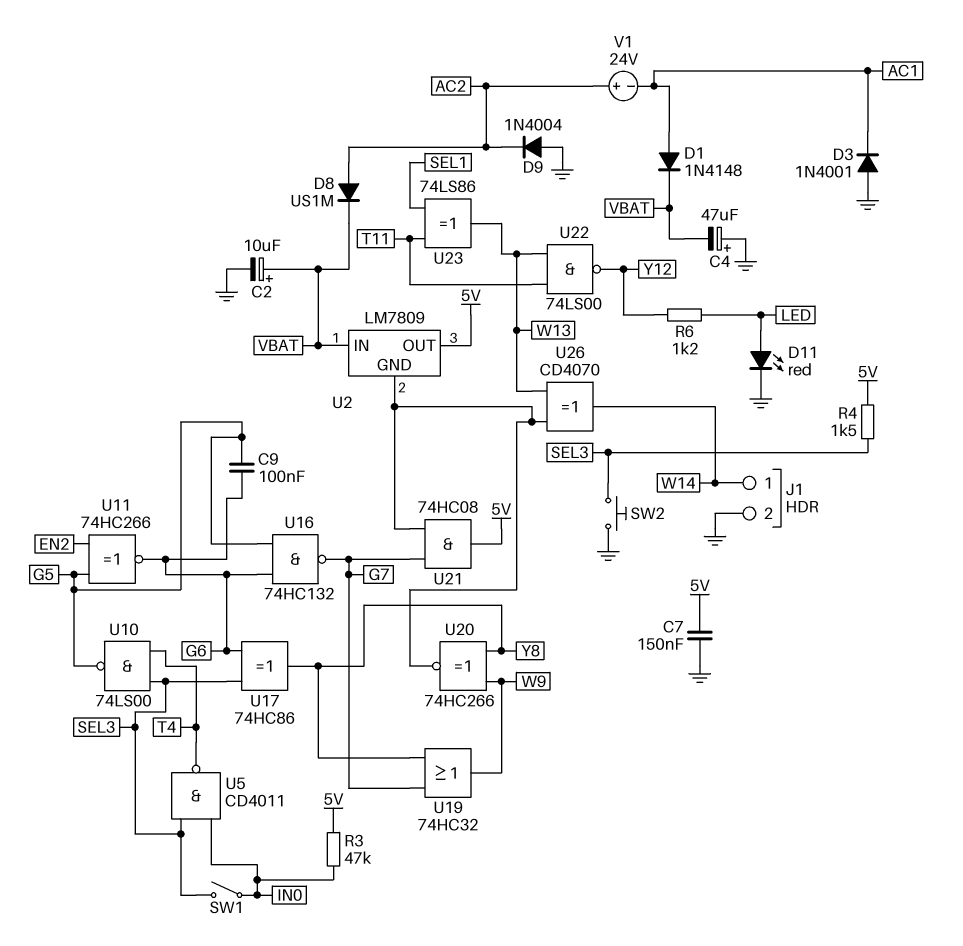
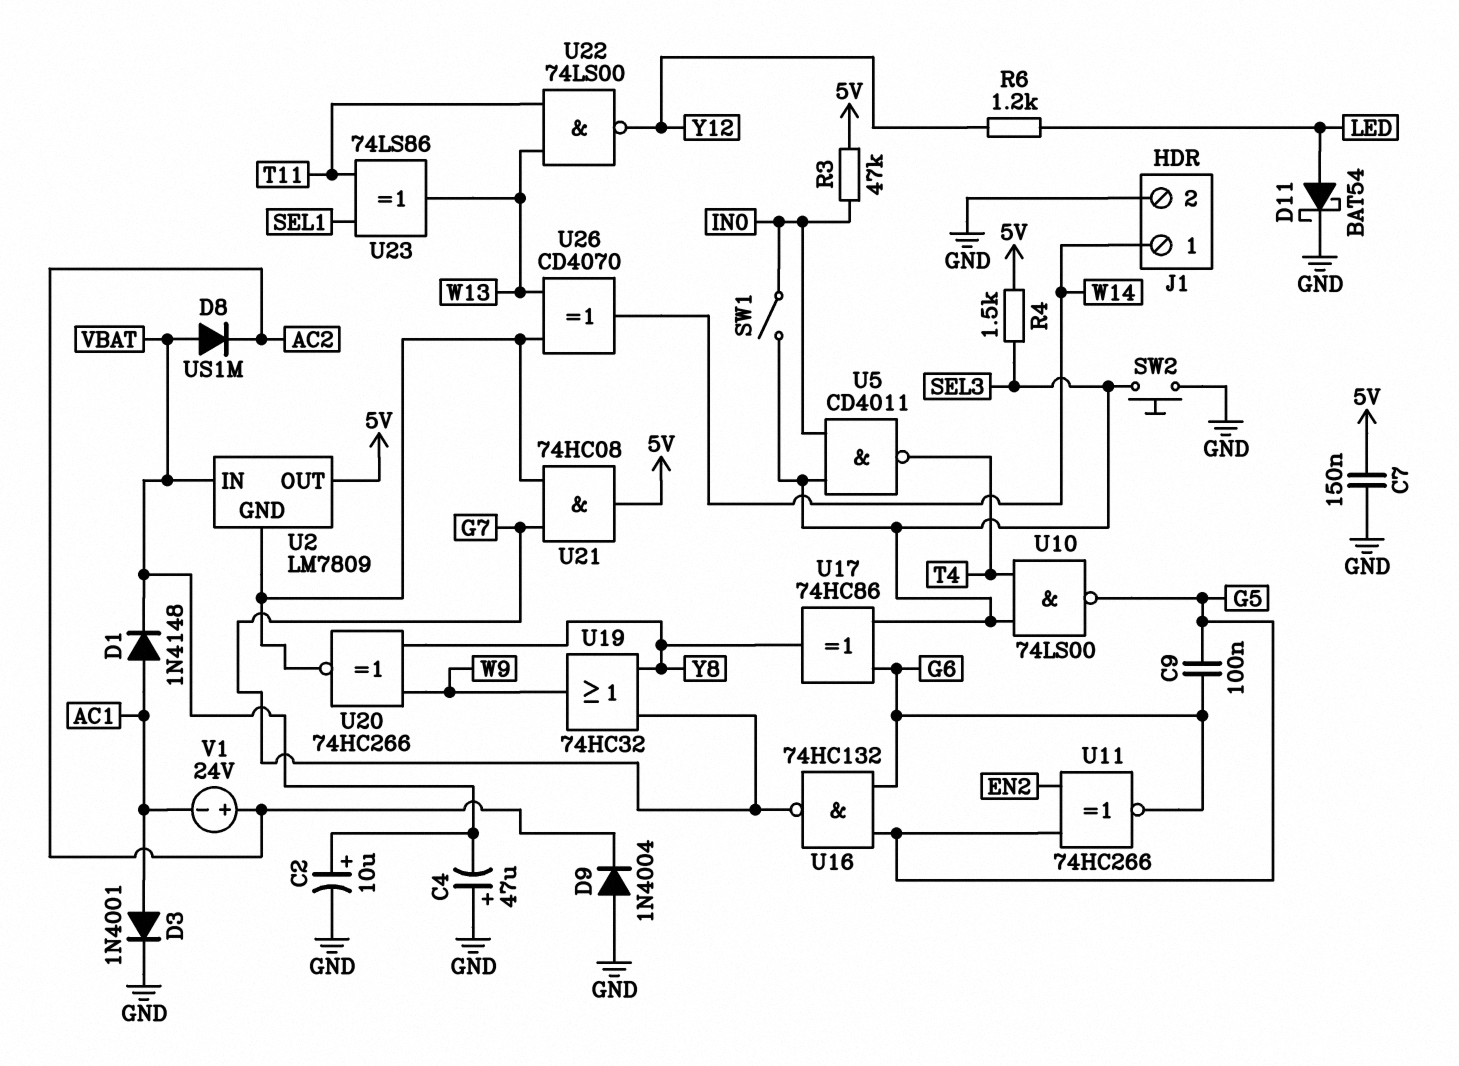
D3: diode 1N4001 (A GND, K AC1) -> diode 1N4001 (A AC1, K GND)
D8: diode US1M (A AC2, K VBAT) -> diode US1M (A VBAT, K AC2)
D11: LED red (A LED, K GND) -> schottky BAT54 (A LED, K GND)

